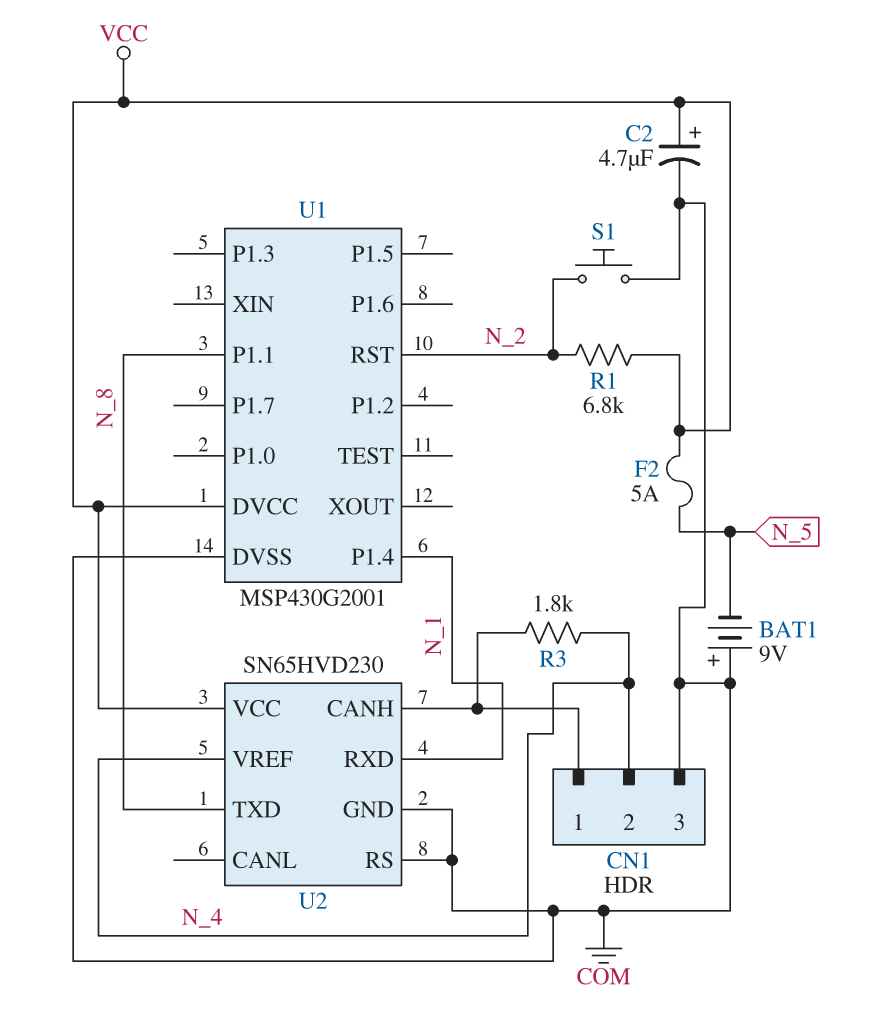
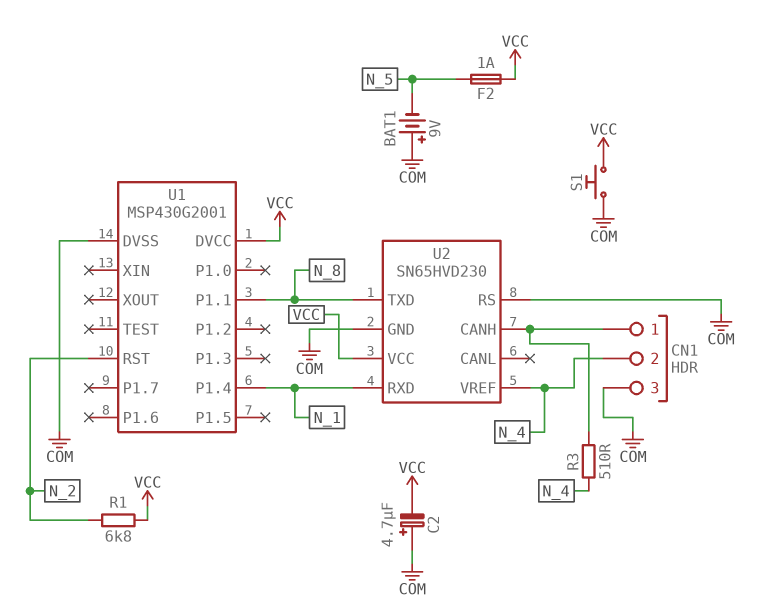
C2: 4.7uF (plus VCC, minus COM) -> 4.7uF (plus COM, minus VCC)
F2: 5A (N_5, VCC) -> 1A (N_5, VCC)
R3: 1.8k (CN1/1, N_4) -> 510 (CN1/1, N_4)
S1: button (COM, N_2) -> button (COM, VCC)

